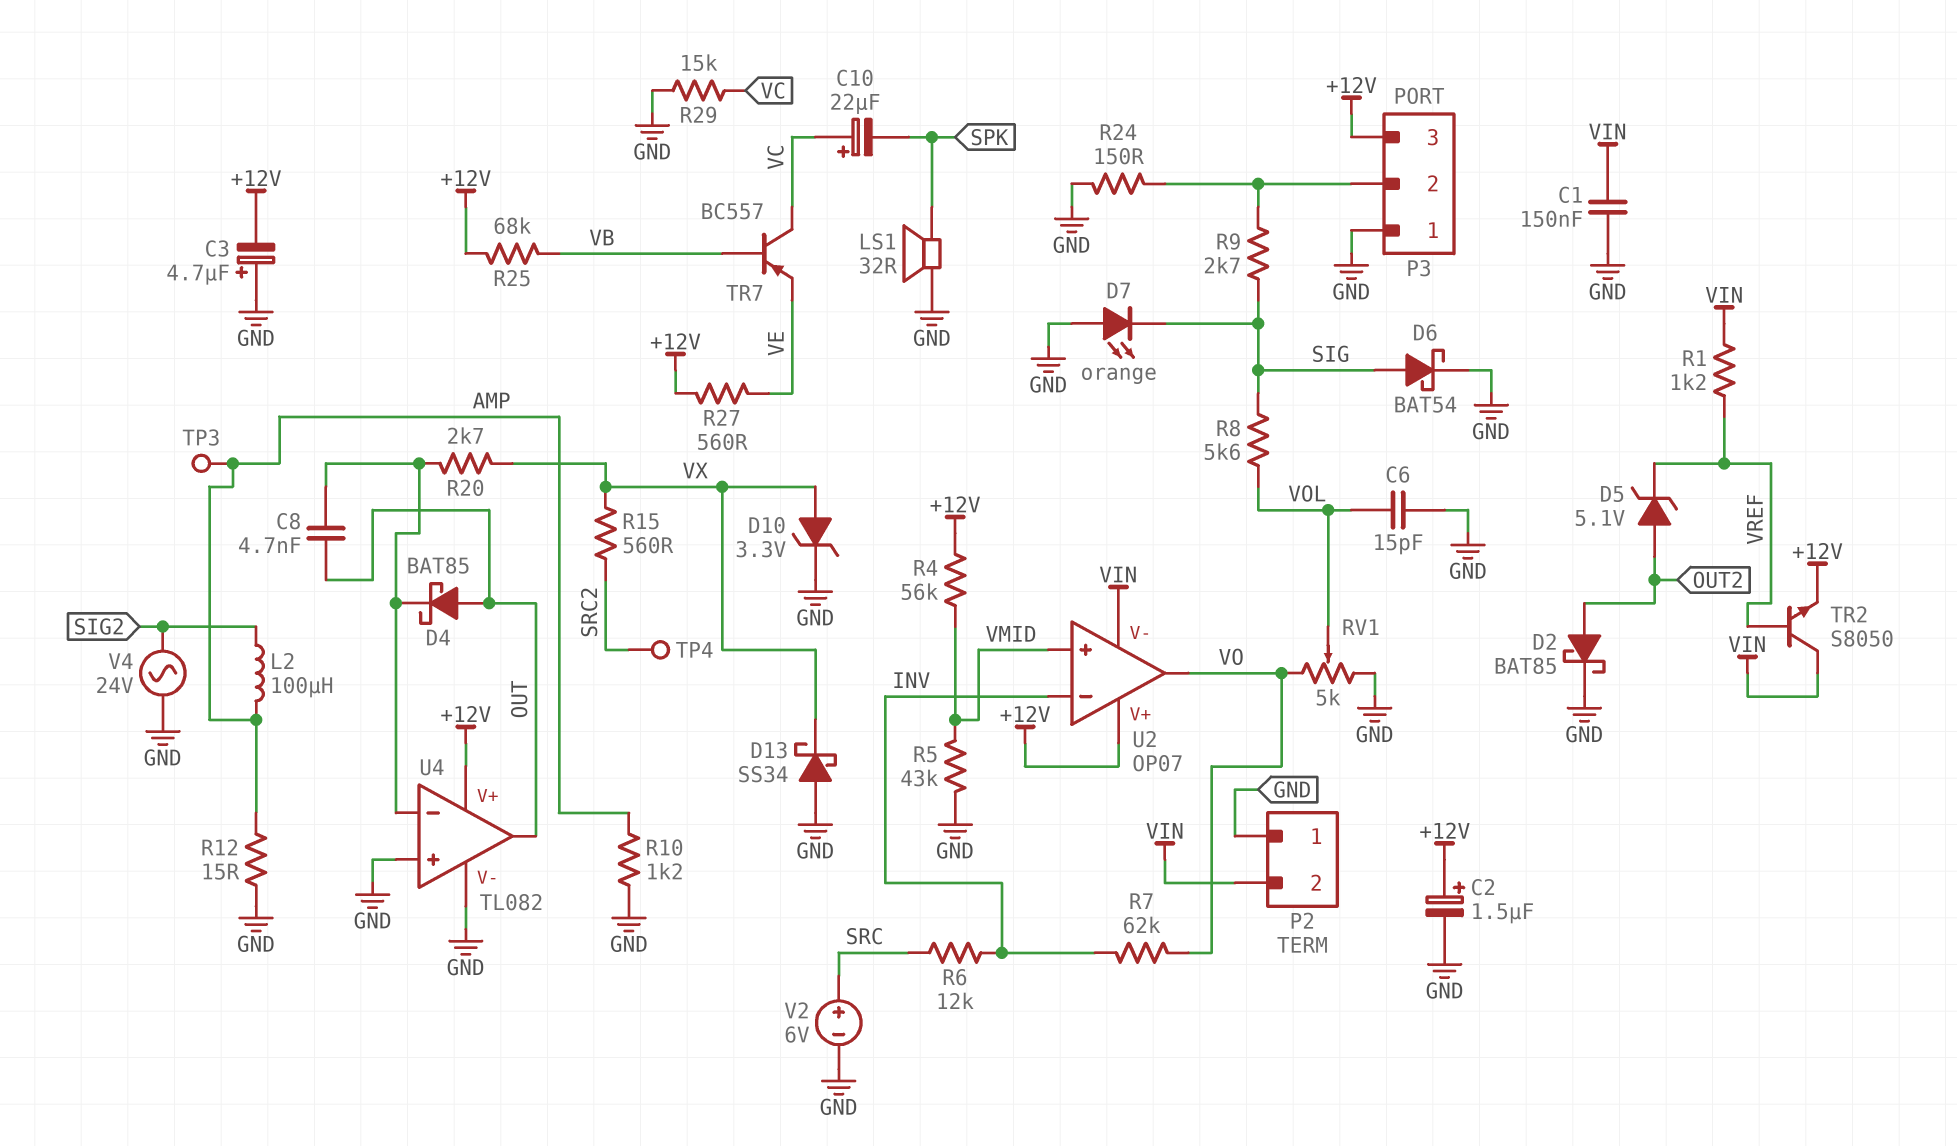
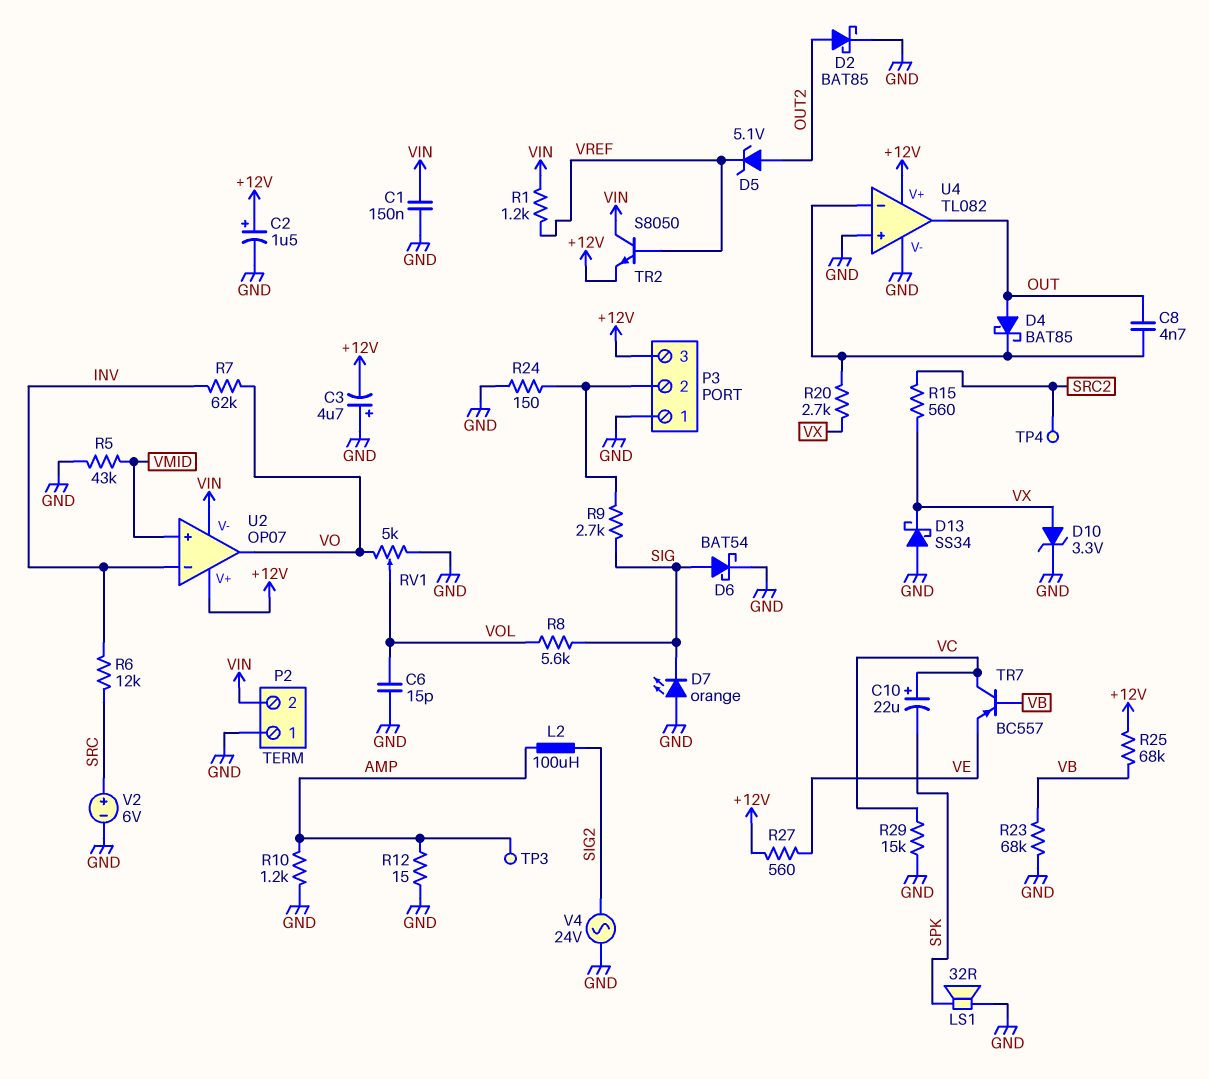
R4: 56k (+12V, VMID) -> none
R23: none -> 68k (GND, VB)

